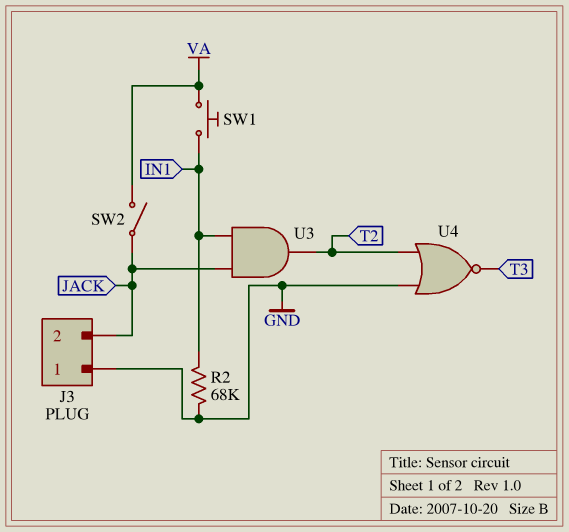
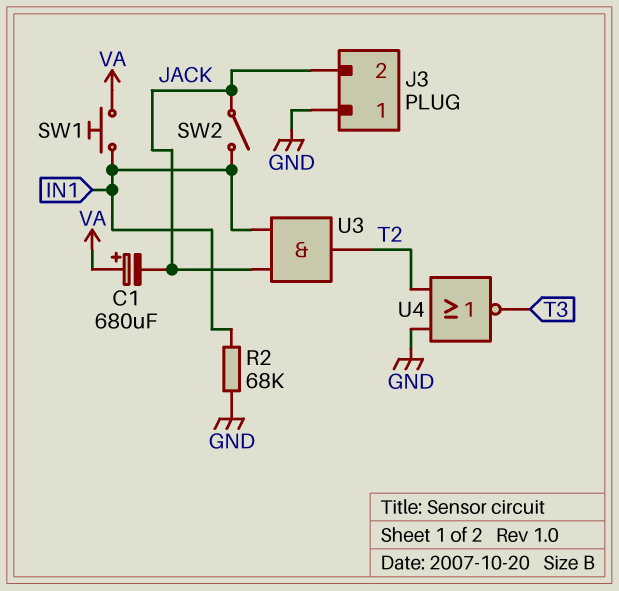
C1: none -> 680uF (plus VA, minus JACK)
SW2: switch (JACK, VA) -> switch (IN1, JACK)

